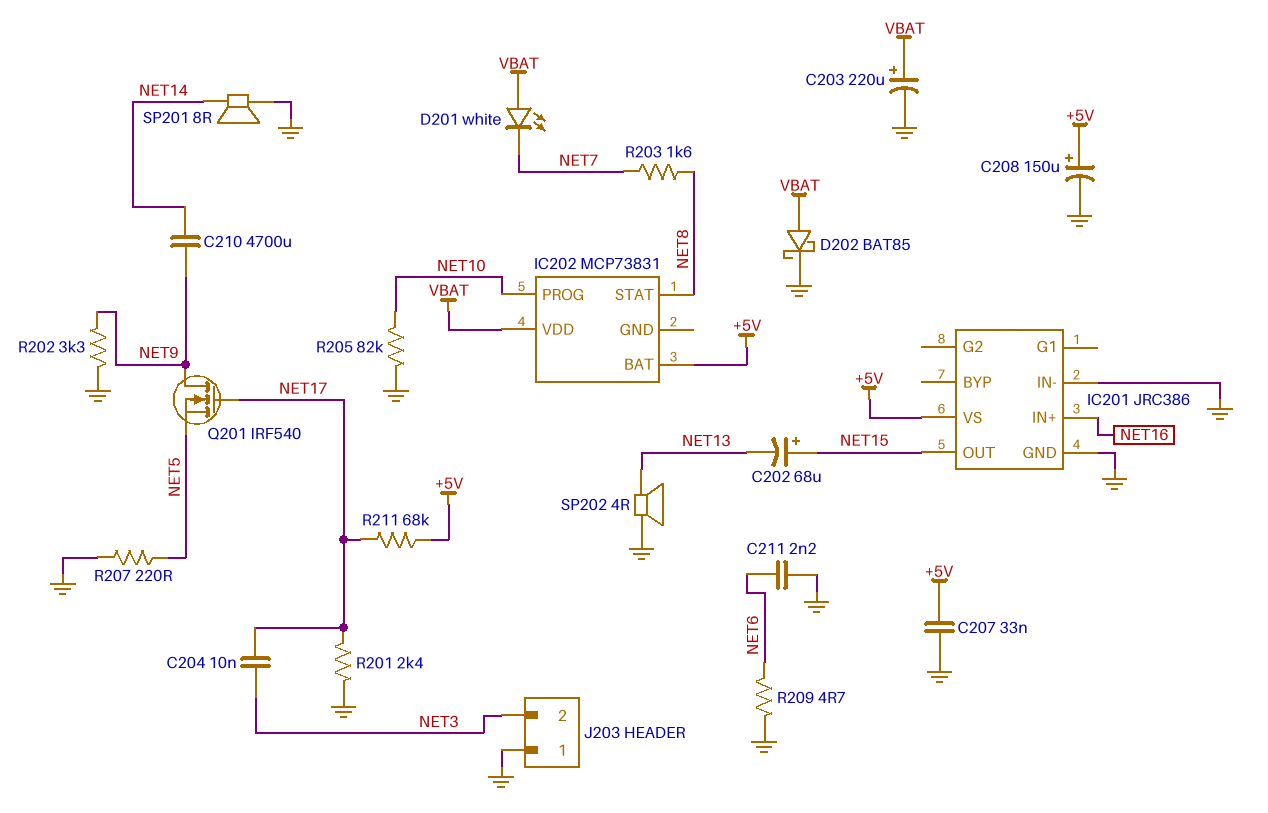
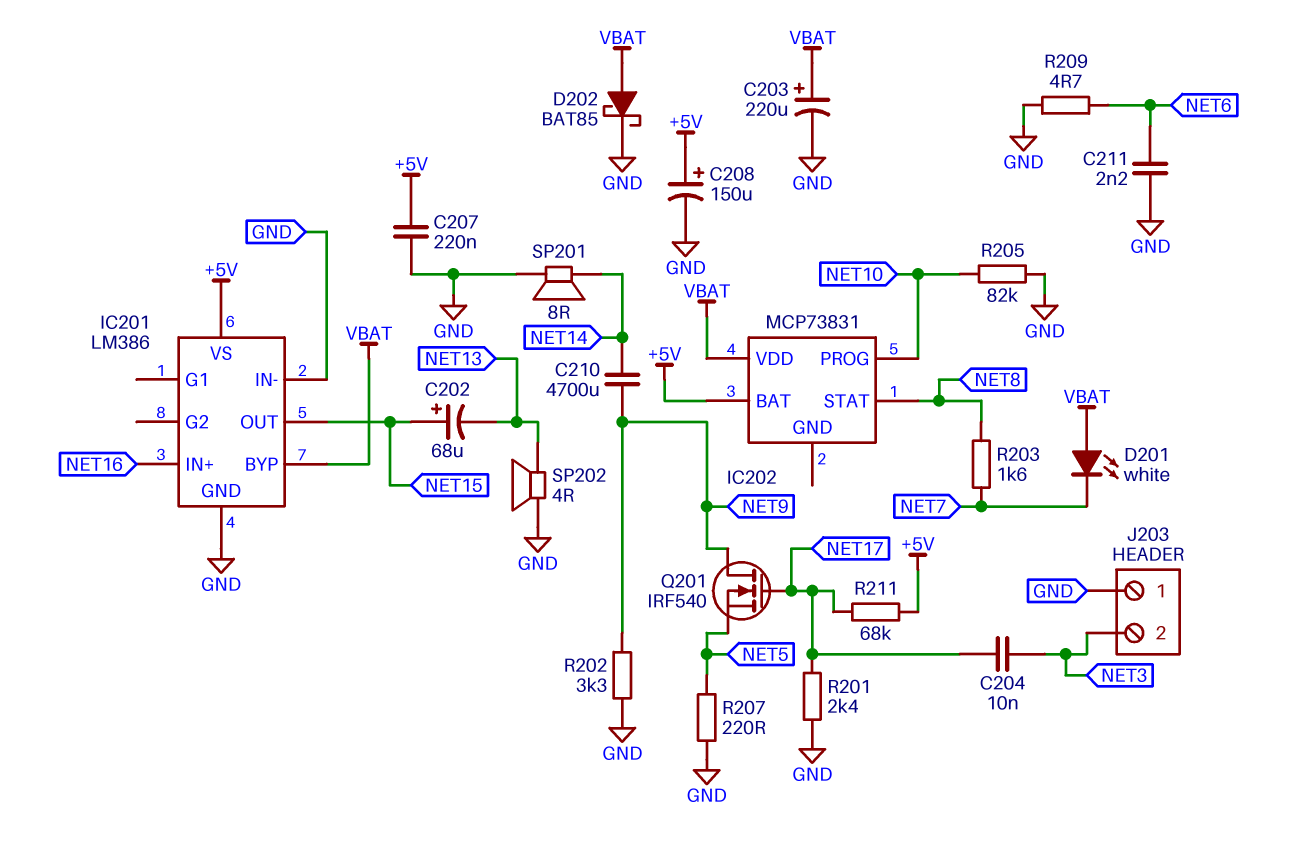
C207: 33nF (+5V, GND) -> 220nF (+5V, GND)
IC201: JRC386 -> LM386
IC201 pin BYP: none -> VBAT

